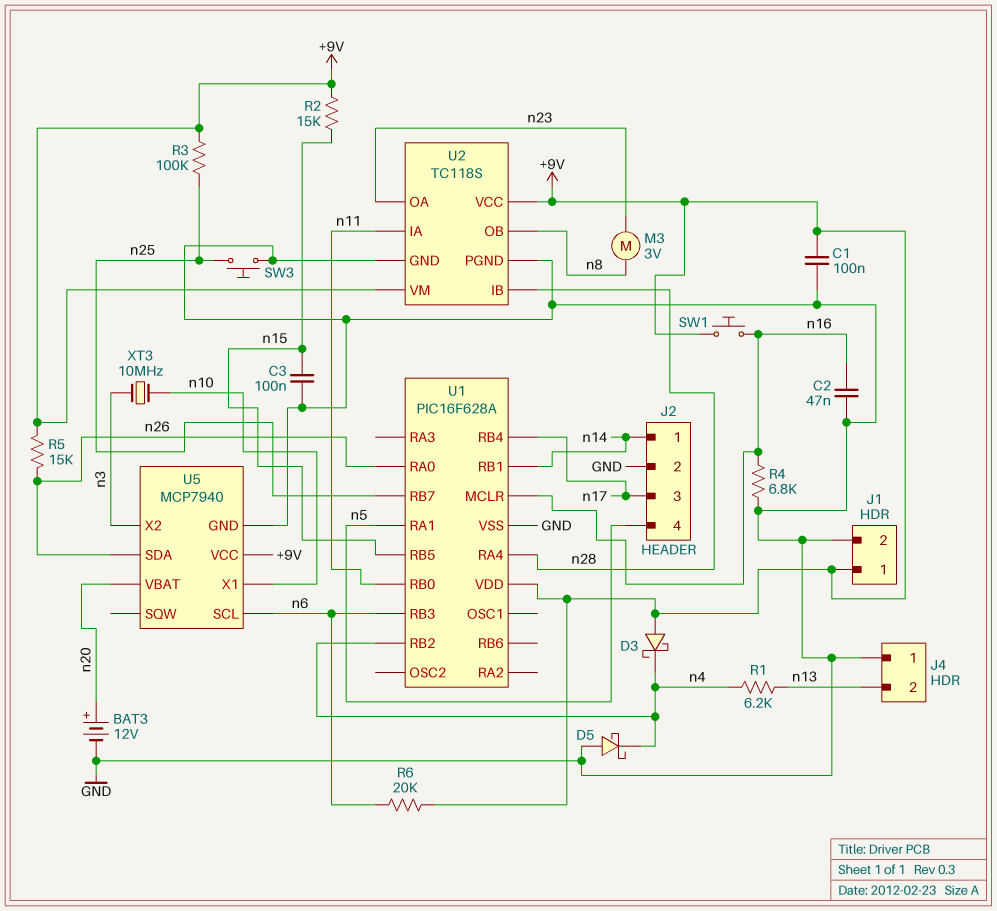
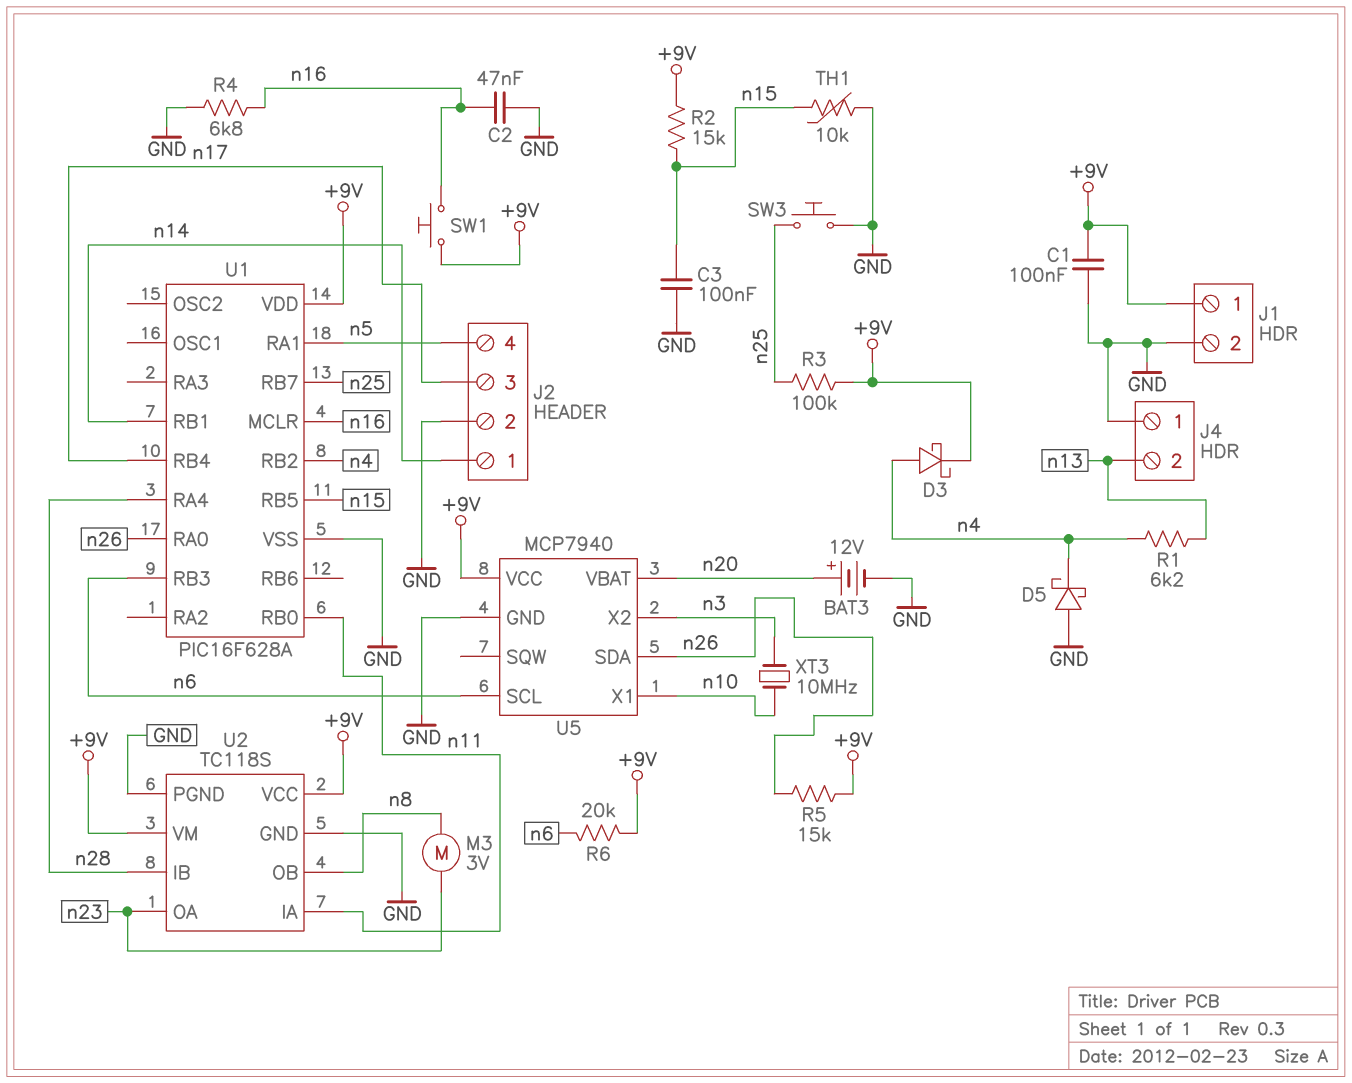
D3: schottky (A +9V, K n4) -> schottky (A n4, K +9V)
TH1: none -> 10k (GND, n15)

